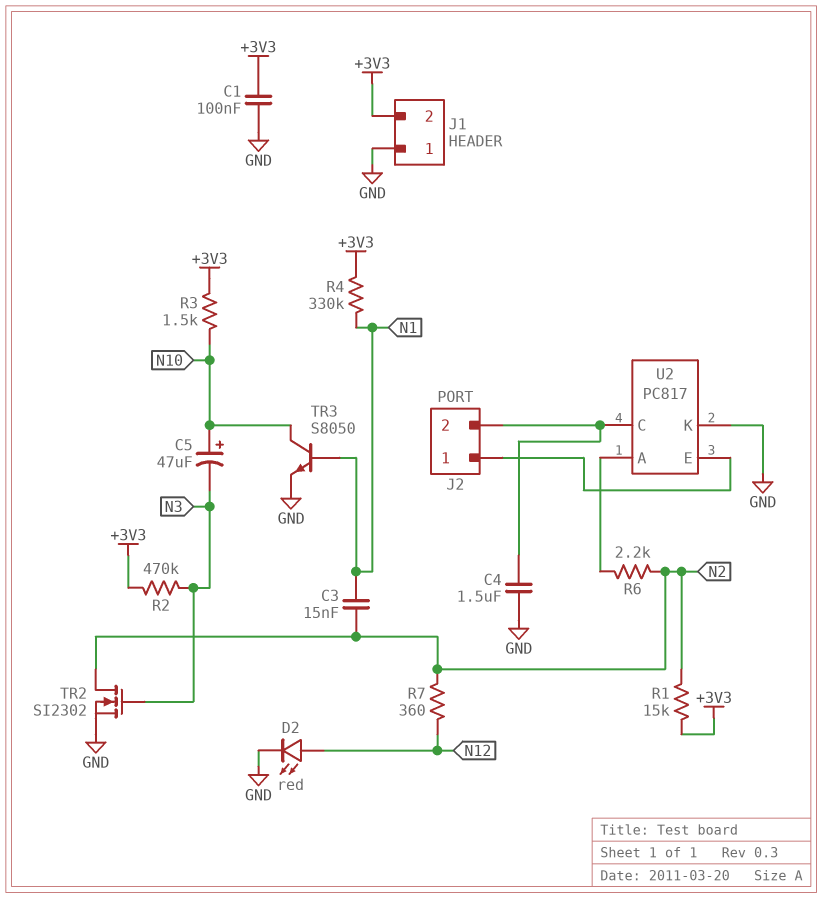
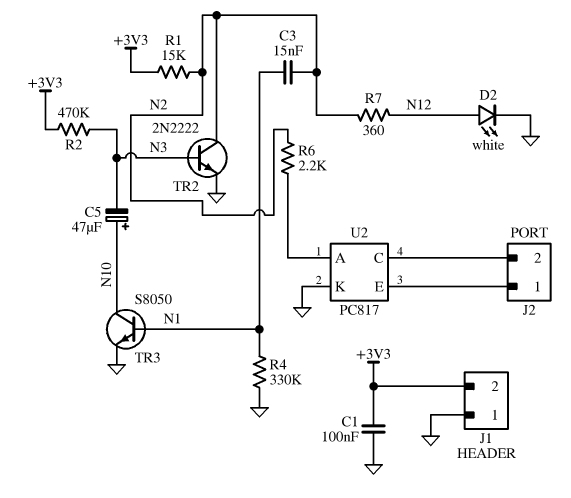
C4: 1.5uF (GND, J2/2) -> none
D2: LED red (A N12, K GND) -> LED white (A N12, K GND)
R3: 1.5k (+3V3, N10) -> none
R4: 330k (+3V3, N1) -> 330k (GND, N1)
TR2: NMOS SI2302 (G N3, D N2, S GND) -> NPN 2N2222 (B N3, C N2, E GND)

